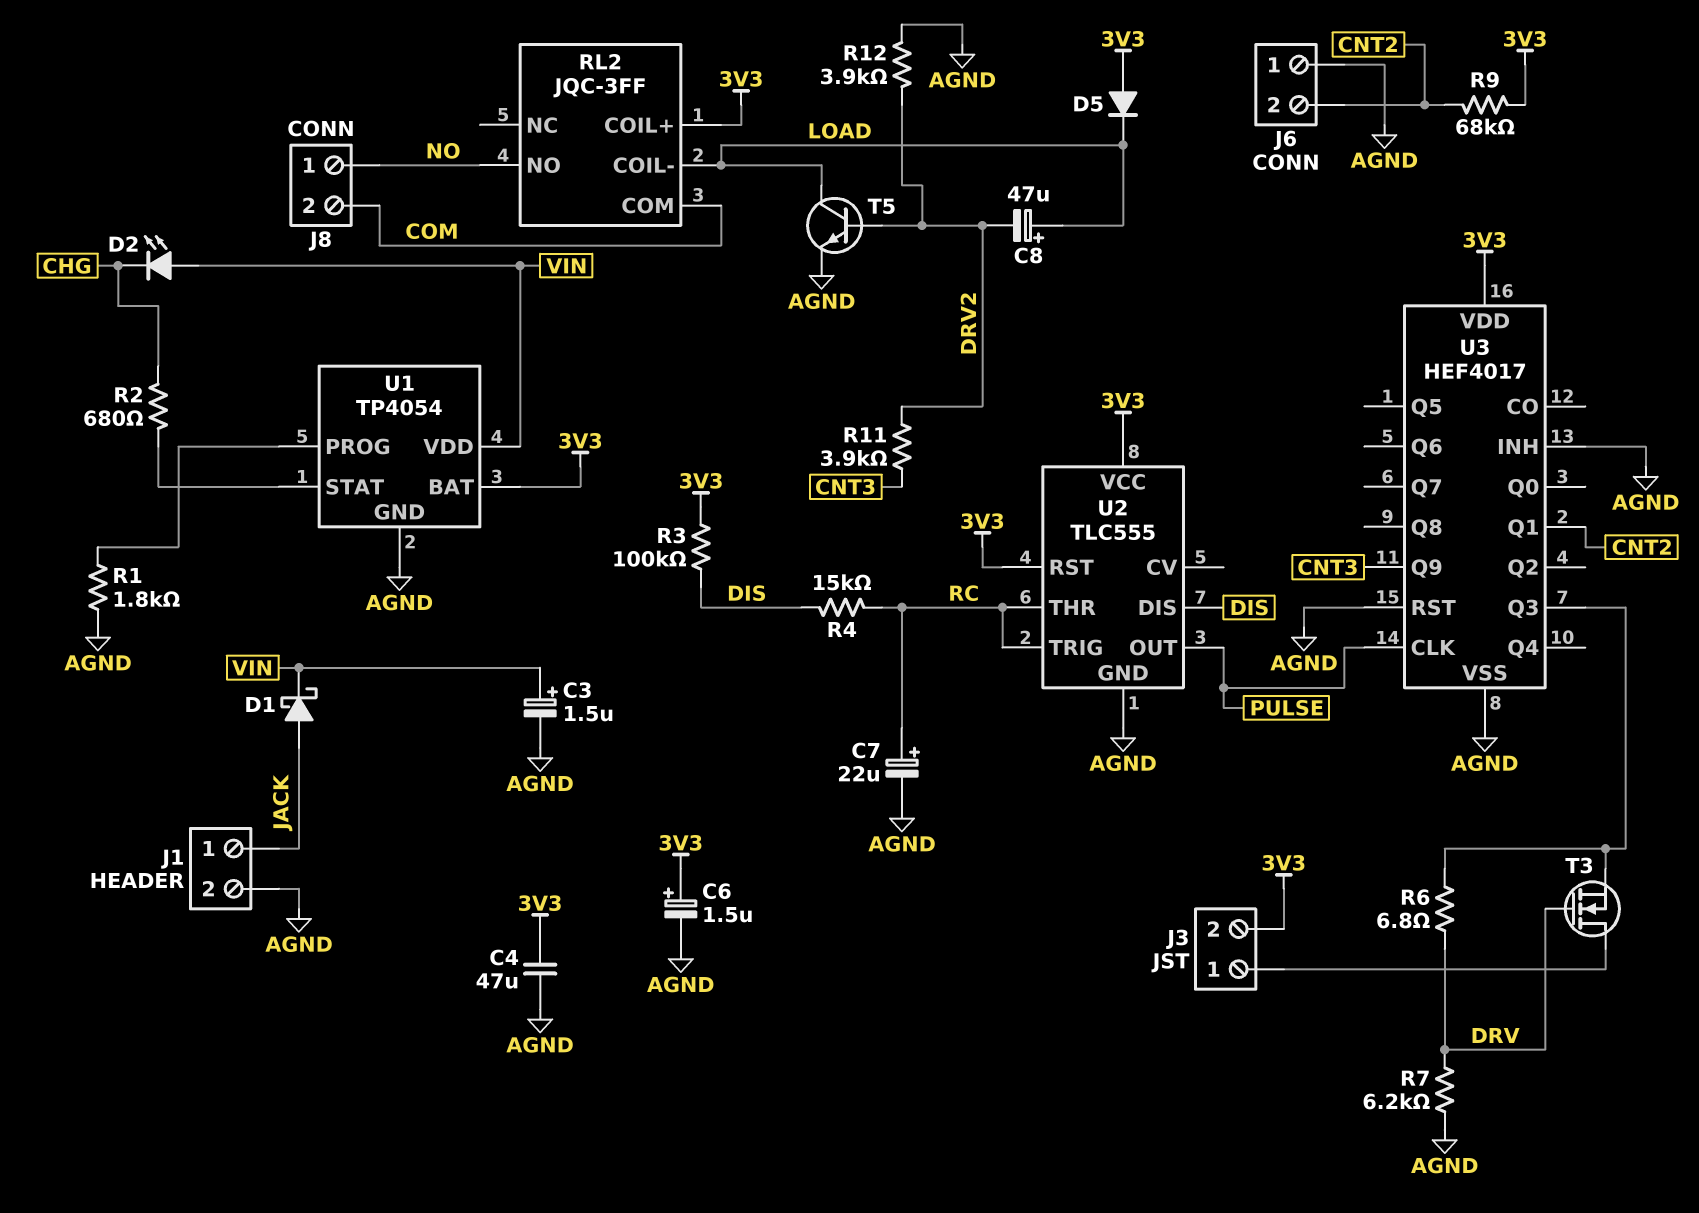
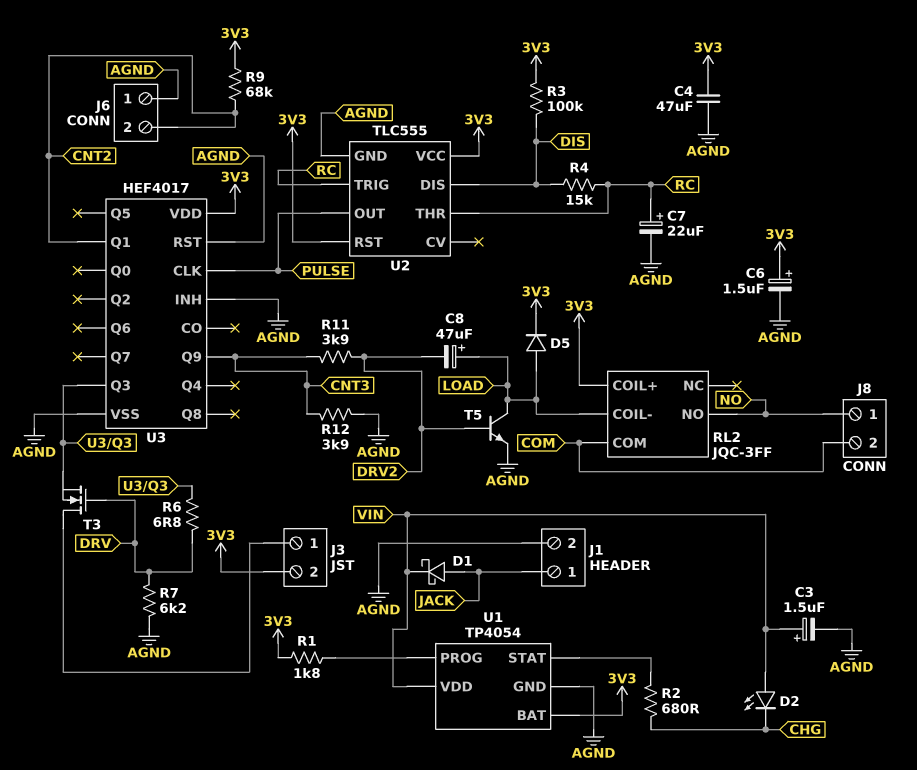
D5: diode (A 3V3, K LOAD) -> diode (A LOAD, K 3V3)
R1: 1.8k (AGND, U1/PROG) -> 1.8k (3V3, U1/PROG)
R12: 3.9k (AGND, DRV2) -> 3.9k (AGND, CNT3)

